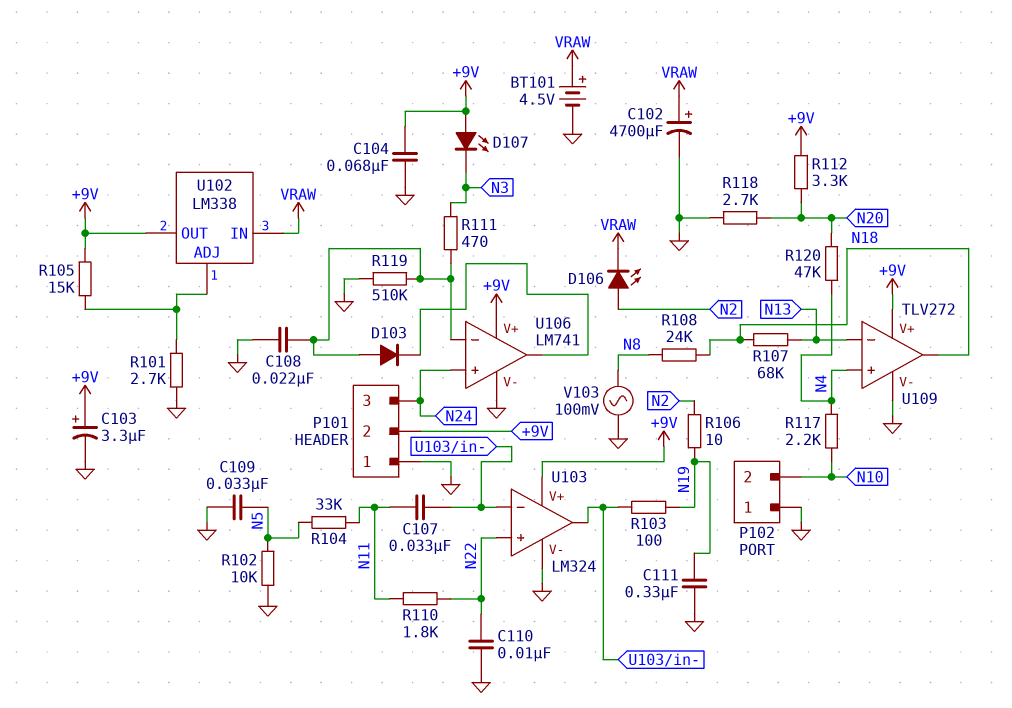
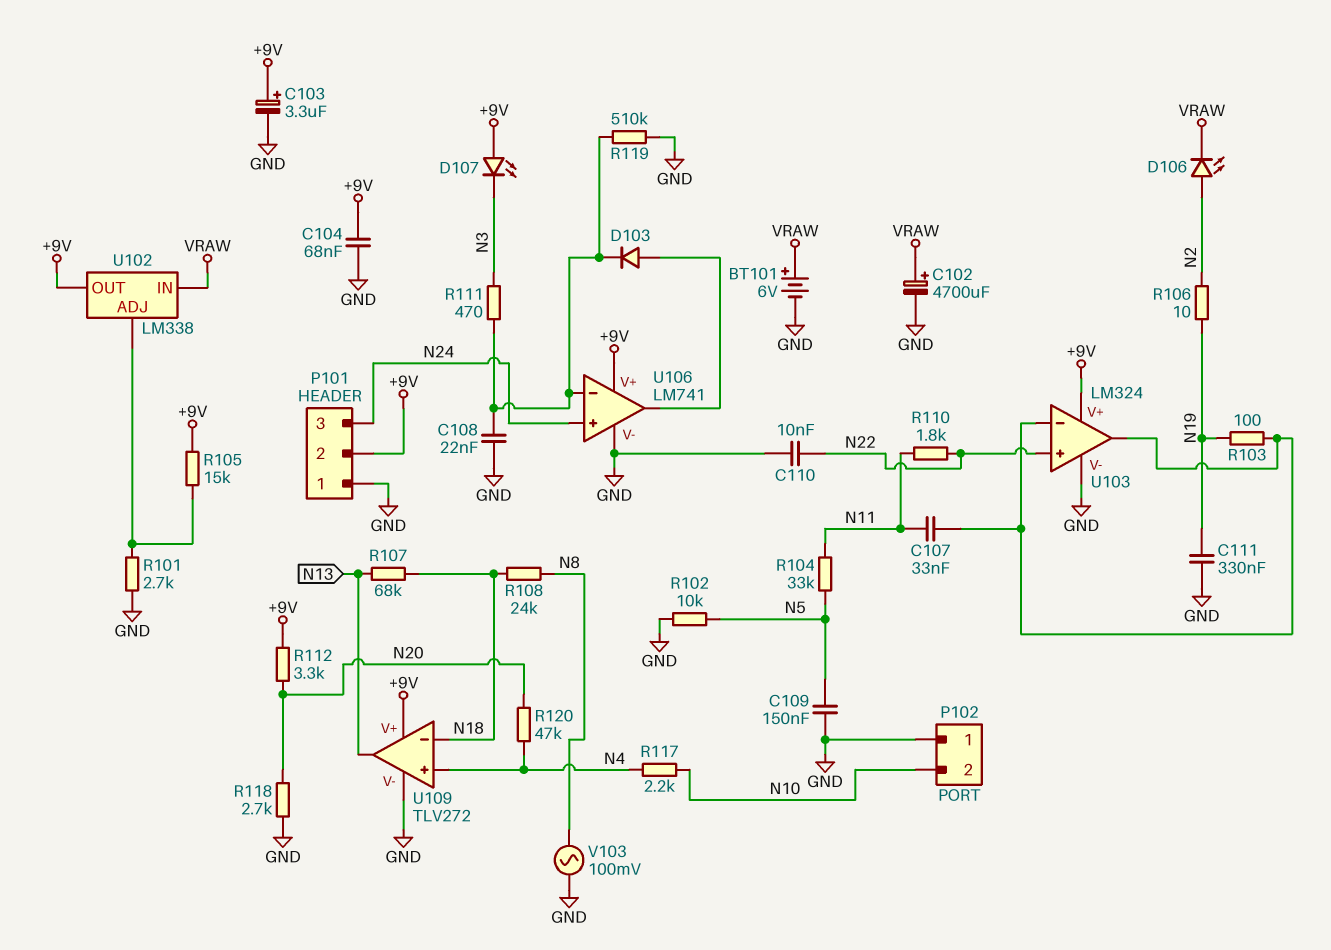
BT101: 4.5V (plus VRAW, minus GND) -> 6V (plus VRAW, minus GND)
C109: 33nF (GND, N5) -> 150nF (GND, N5)
D103: diode (A U106/in-, K U106/out) -> diode (A U106/out, K U106/in-)
U109 pin in-: N13 -> N18
U109 pin out: N18 -> N13

